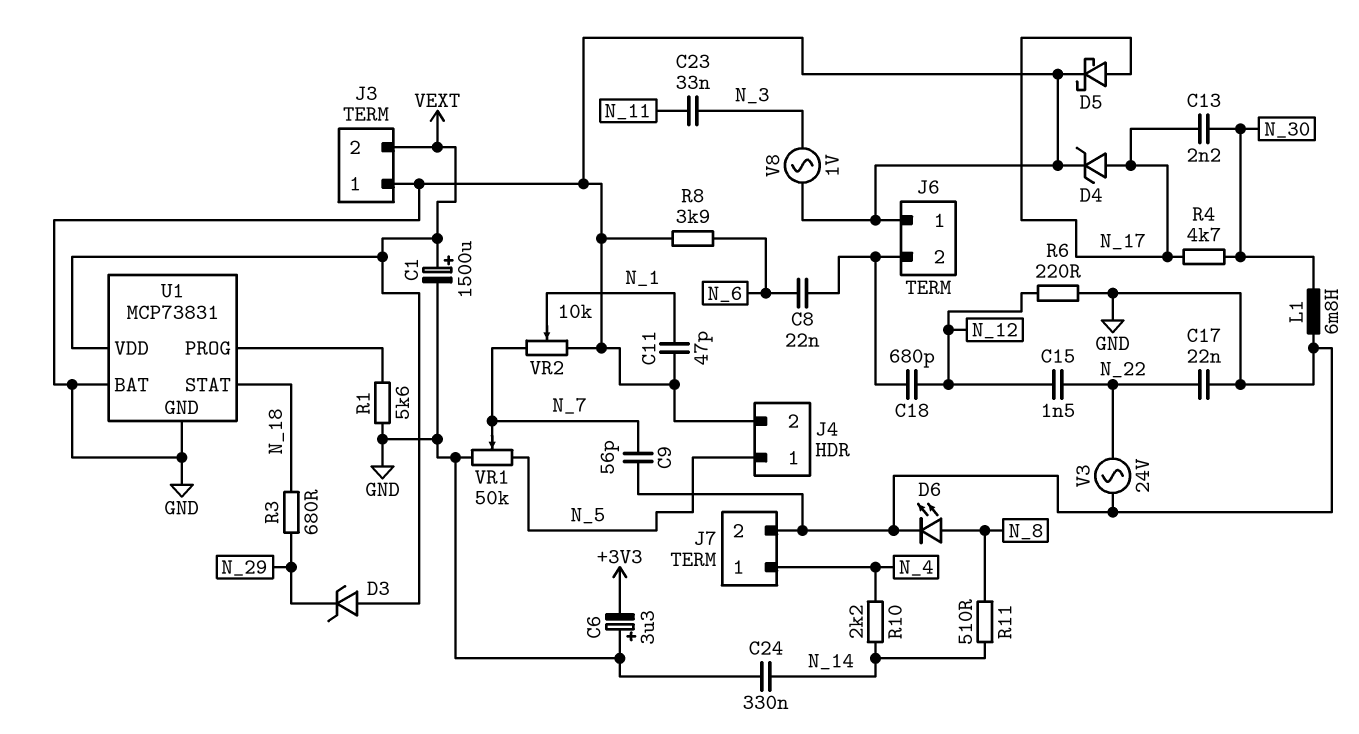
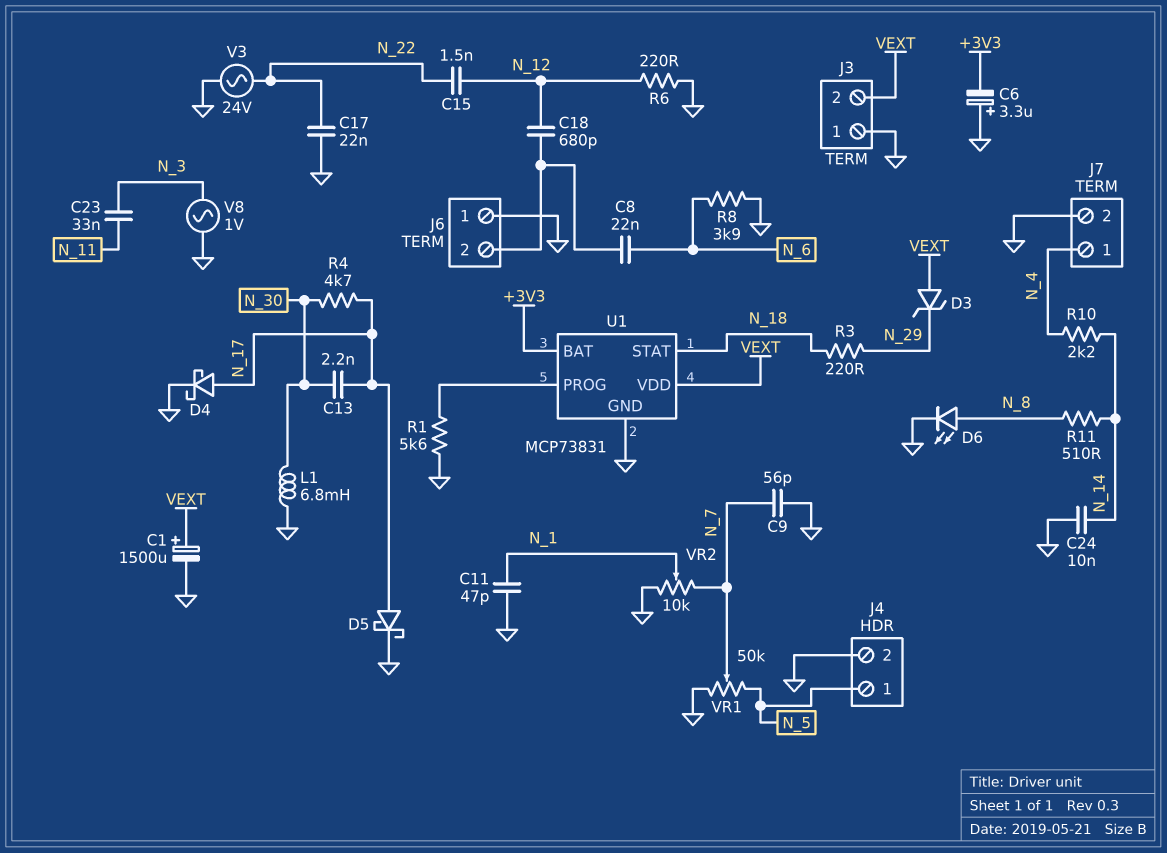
C24: 330nF (GND, N_14) -> 10nF (GND, N_14)
D4: zener (A N_17, K GND) -> schottky (A N_17, K GND)
R3: 680 (N_18, N_29) -> 220 (N_18, N_29)
U1 pin BAT: GND -> +3V3

